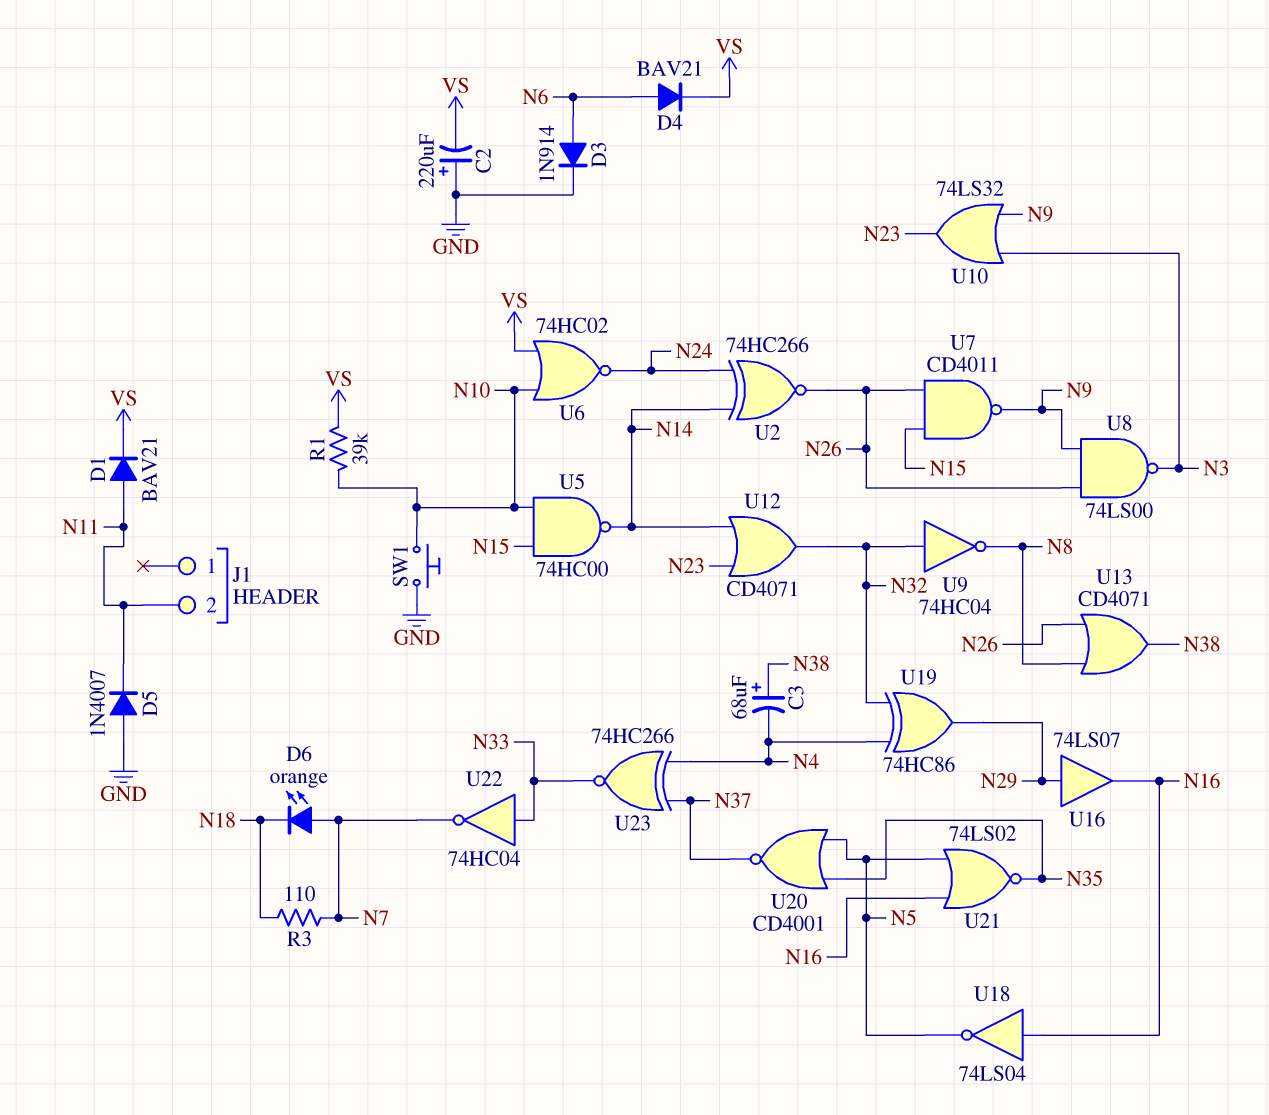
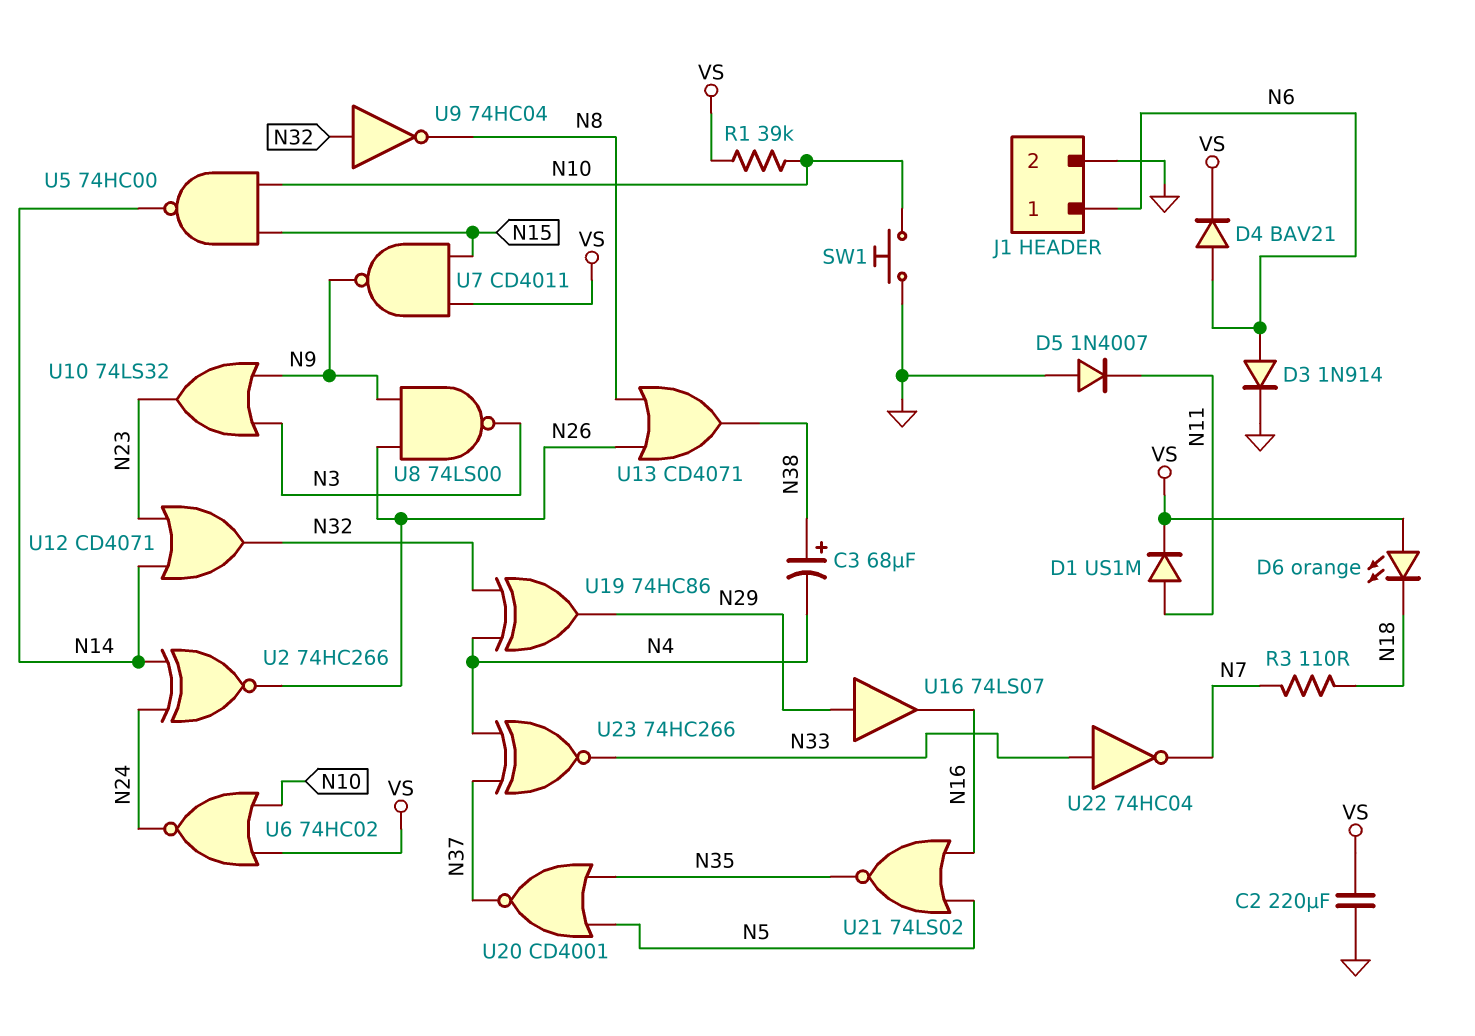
C2: 220uF (plus GND, minus VS) -> 220uF (GND, VS)
D1: diode BAV21 (A N11, K VS) -> diode US1M (A N11, K VS)
D6: LED orange (A N7, K N18) -> LED orange (A VS, K N18)
J1 pin 1: none -> N6
J1 pin 2: N11 -> GND
U7: NAND CD4011 (in N15, in N26, out N9) -> NAND CD4011 (in N15, in VS, out N9)
U18: NOT 74LS04 (in N16, out N5) -> none

